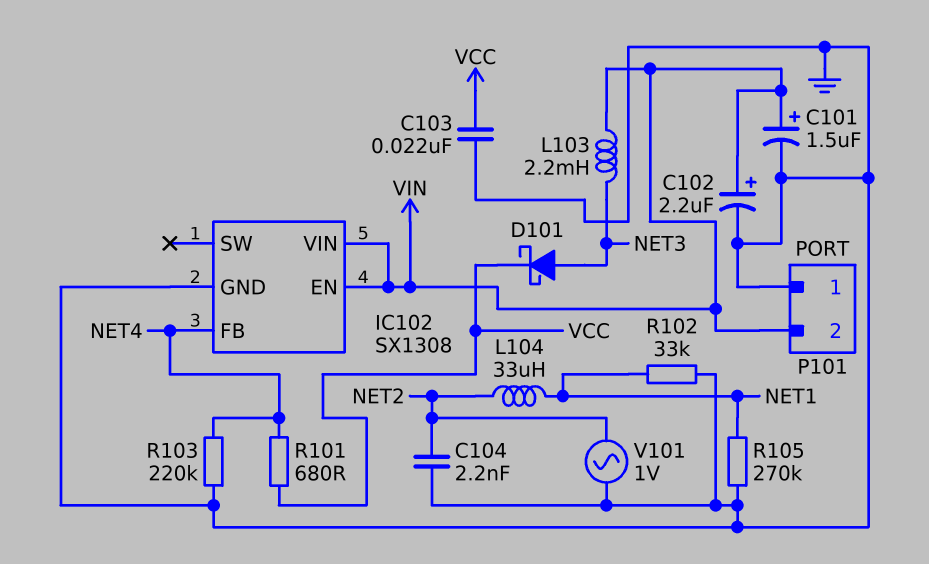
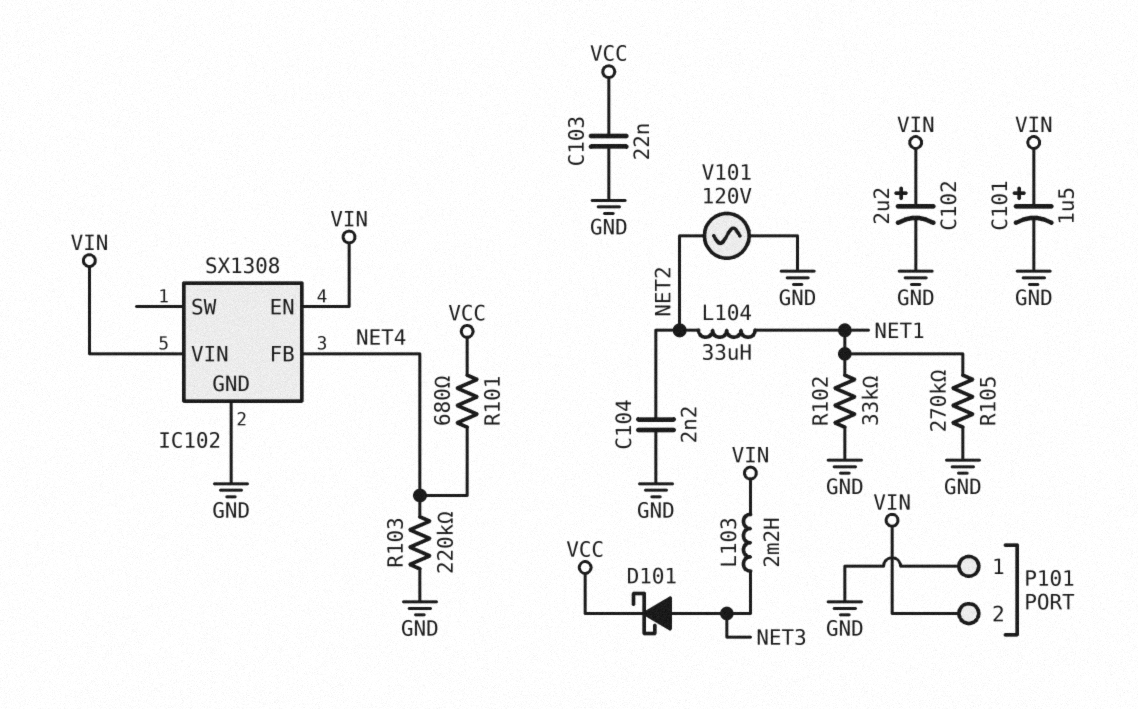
V101: AC 1V (GND, NET2) -> AC 120V (GND, NET2)

